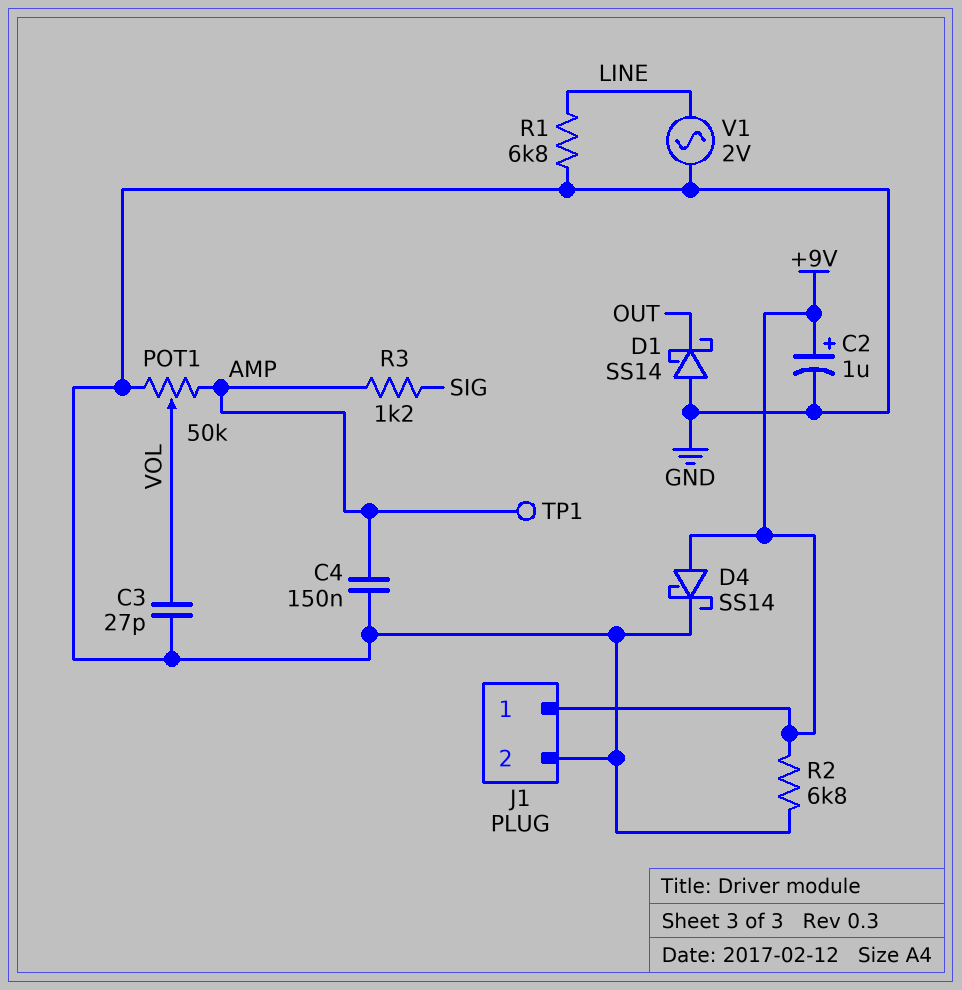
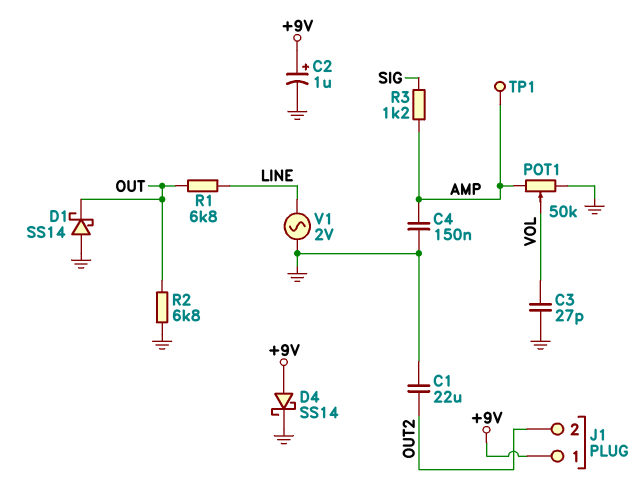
C1: none -> 22uF (GND, OUT2)
J1 pin 2: GND -> OUT2
R1: 6.8k (GND, LINE) -> 6.8k (LINE, OUT)
R2: 6.8k (+9V, GND) -> 6.8k (GND, OUT)

